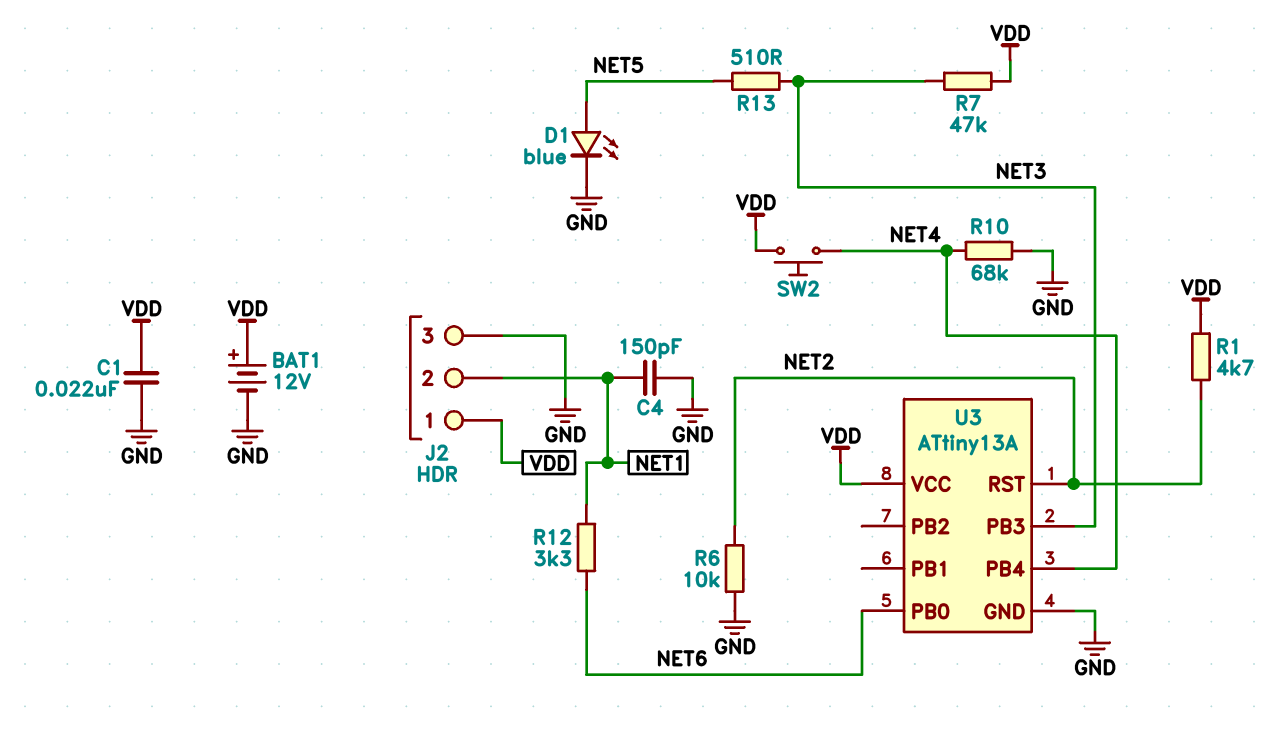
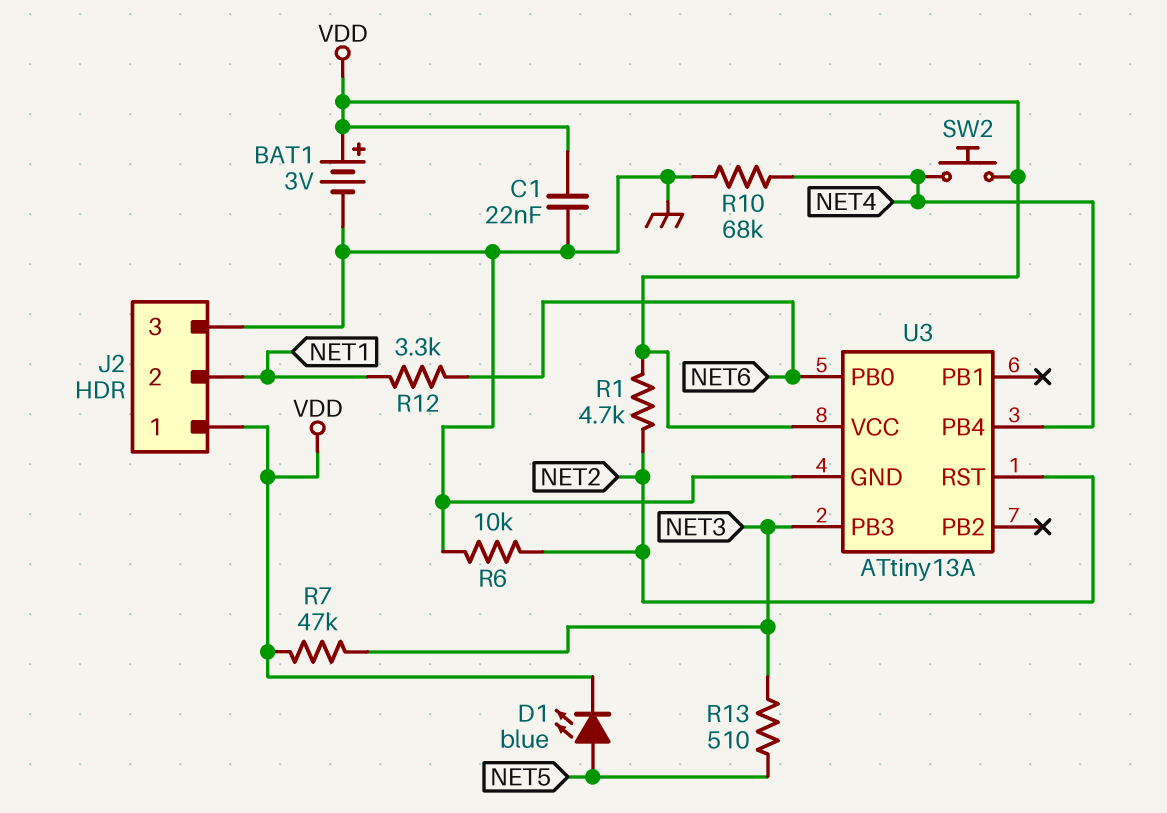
BAT1: 12V (plus VDD, minus GND) -> 3V (plus VDD, minus GND)
C4: 150pF (GND, NET1) -> none
D1: LED blue (A NET5, K GND) -> LED blue (A NET5, K VDD)

